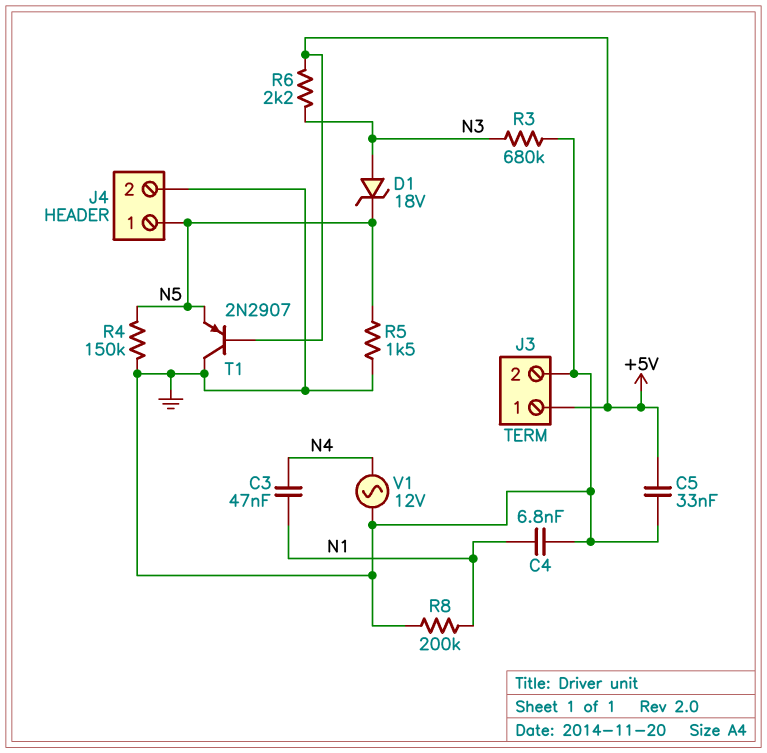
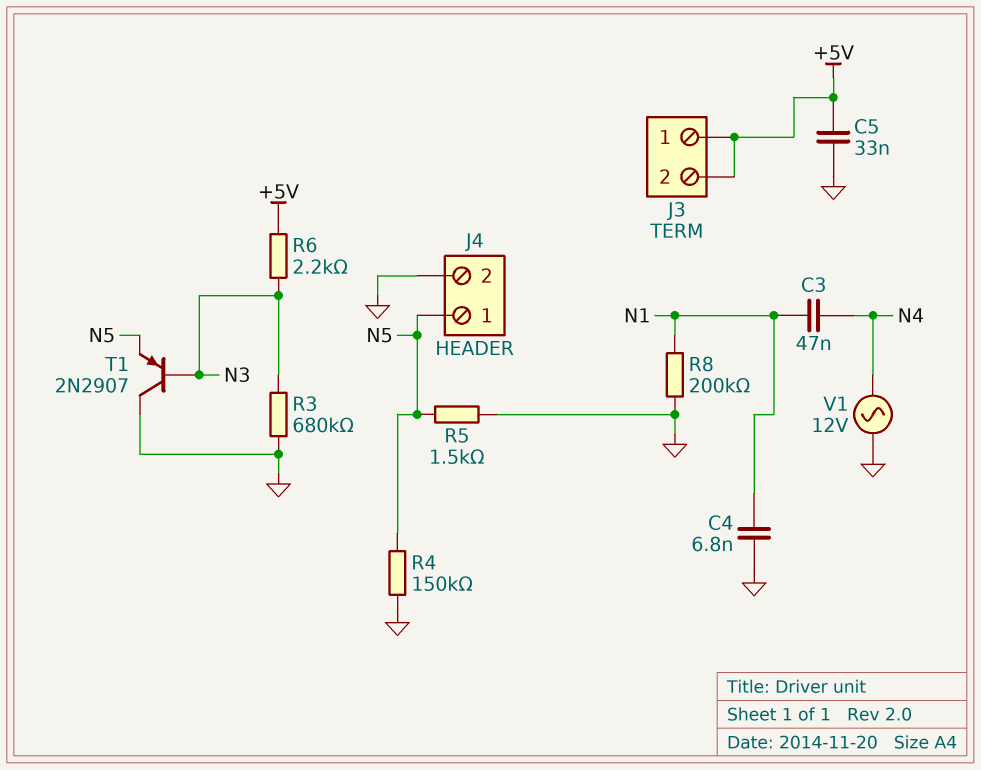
D1: zener 18V (A N3, K N5) -> none
J3 pin 2: GND -> +5V
T1: PNP 2N2907 (B +5V, C GND, E N5) -> PNP 2N2907 (B N3, C GND, E N5)

